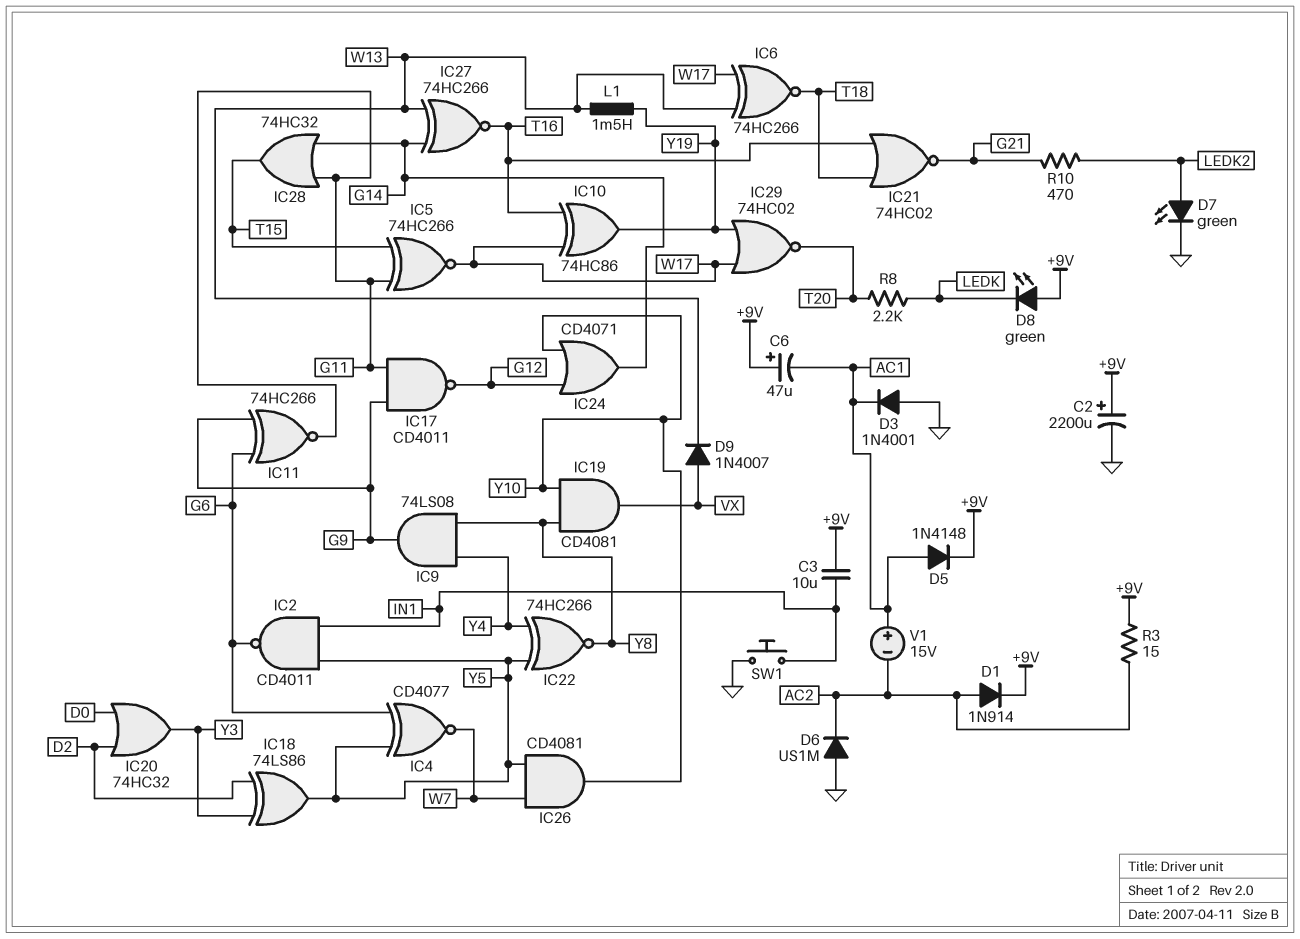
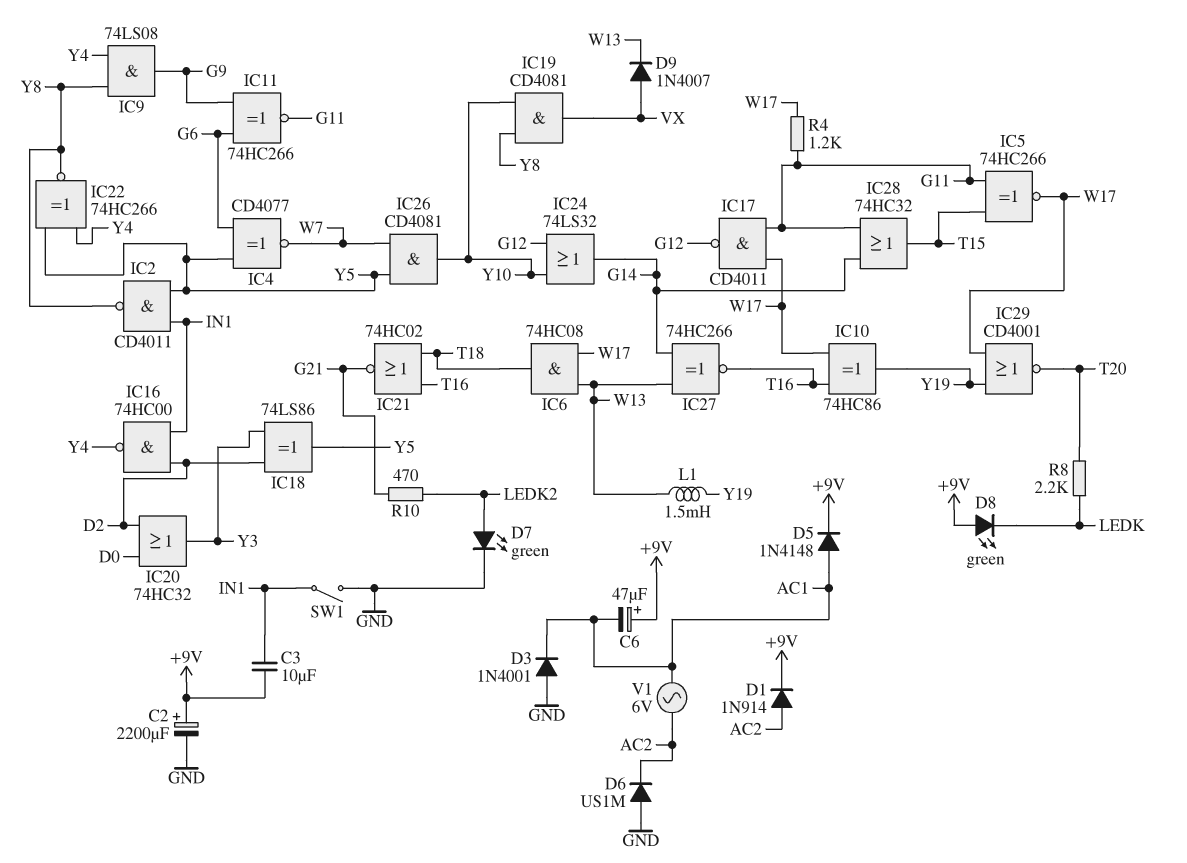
IC2: NAND CD4011 (in IN1, in Y5, out G6) -> NAND CD4011 (in IN1, in Y5, out Y8)
IC6: XNOR 74HC266 (in W13, in W17, out T18) -> AND 74HC08 (in W13, in W17, out T18)
IC16: none -> NAND 74HC00 (in D2, in IN1, out Y4)
IC17: NAND CD4011 (in G9, in G11, out G12) -> NAND CD4011 (in G11, in W17, out G12)
IC24: OR CD4071 (in G12, in Y10, out G14) -> OR 74LS32 (in G12, in Y10, out G14)
IC29: NOR 74HC02 (in W17, in Y19, out T20) -> NOR CD4001 (in W17, in Y19, out T20)
R3: 15 (+9V, AC2) -> none
R4: none -> 1.2k (G11, W17)
SW1: button (GND, IN1) -> switch (GND, IN1)
V1: 15V (plus AC1, minus AC2) -> AC 6V (AC1, AC2)

